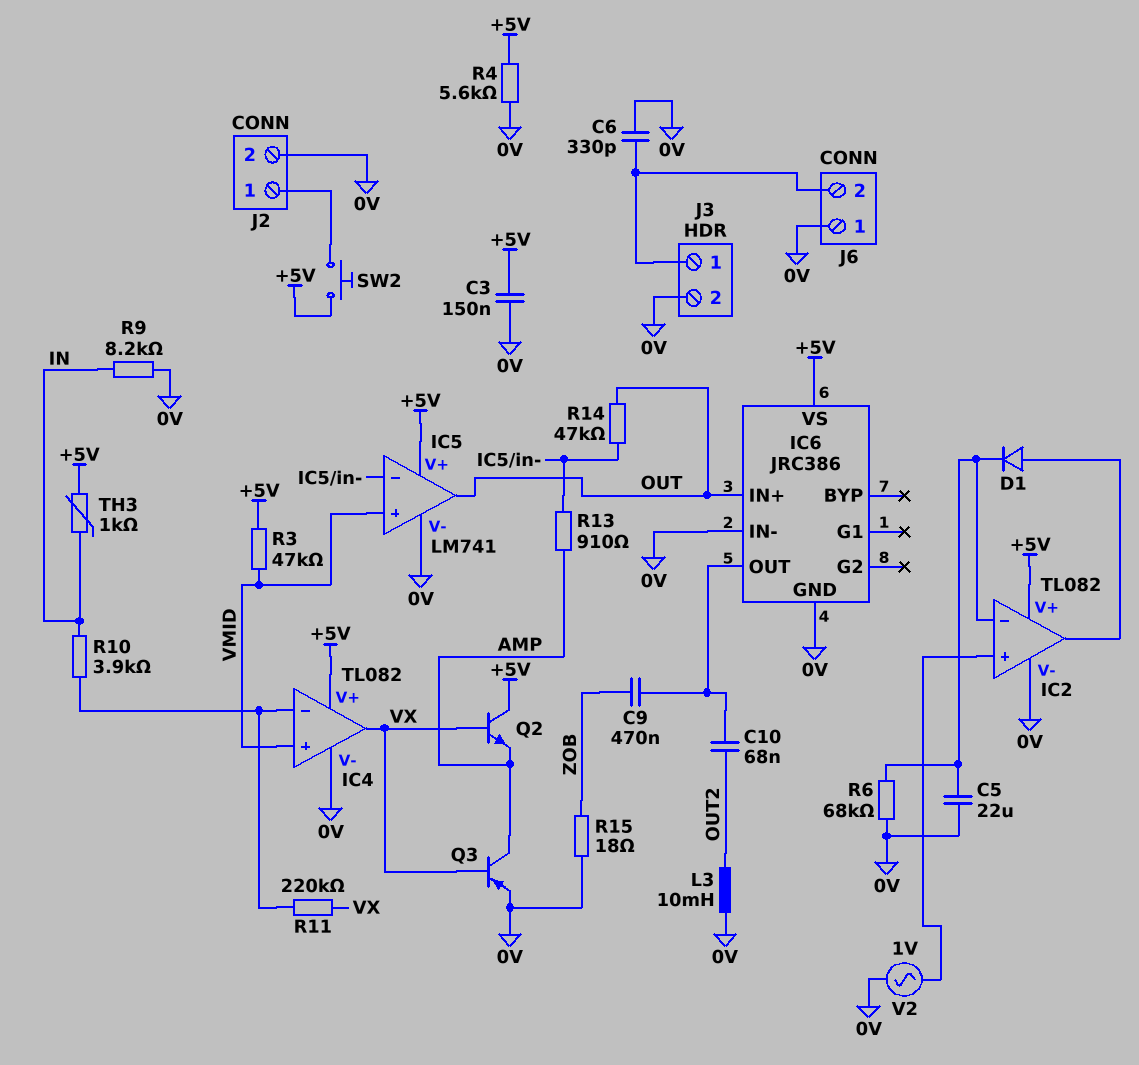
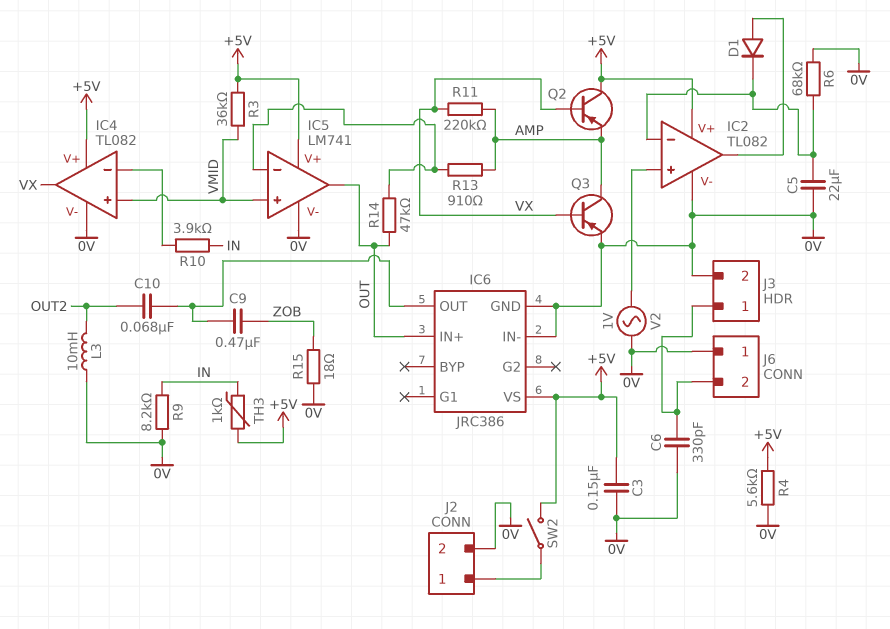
Q2: NPN (B VX, C +5V, E AMP) -> PNP (B VX, C +5V, E AMP)
R3: 47k (+5V, VMID) -> 36k (+5V, VMID)
R11: 220k (IC4/in-, VX) -> 220k (AMP, VX)
SW2: button (+5V, J2/1) -> switch (+5V, J2/1)

